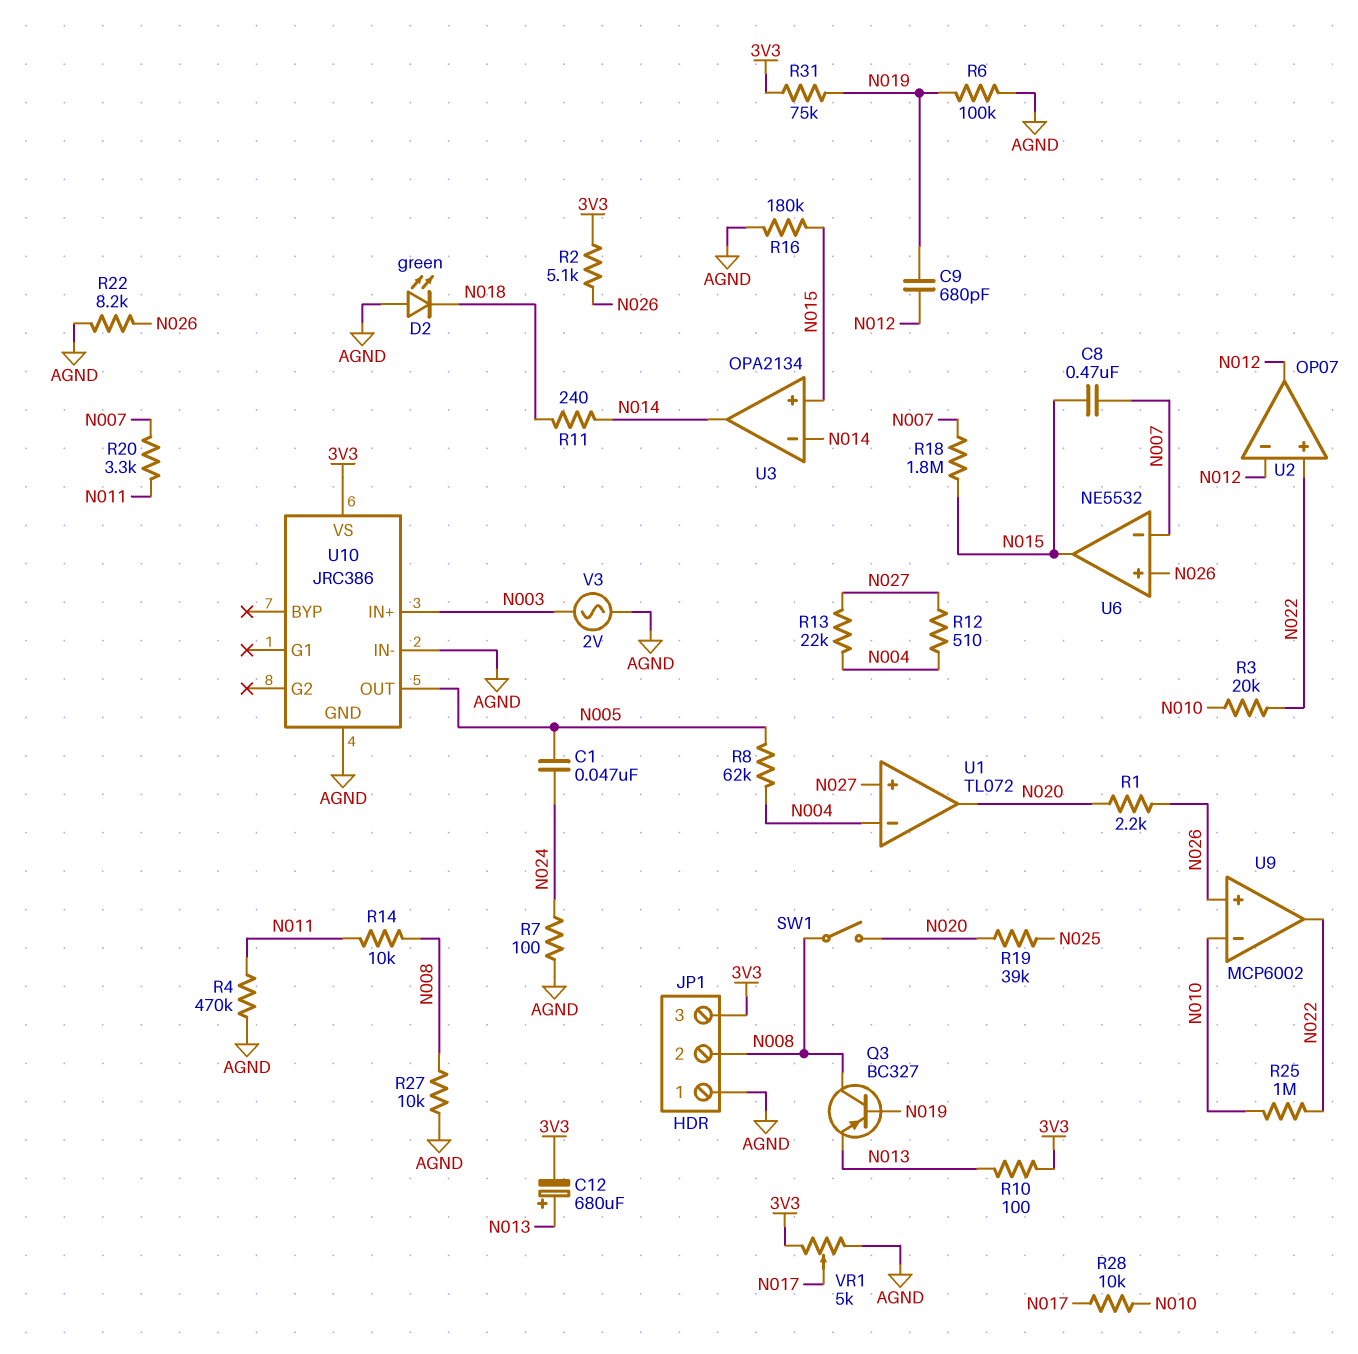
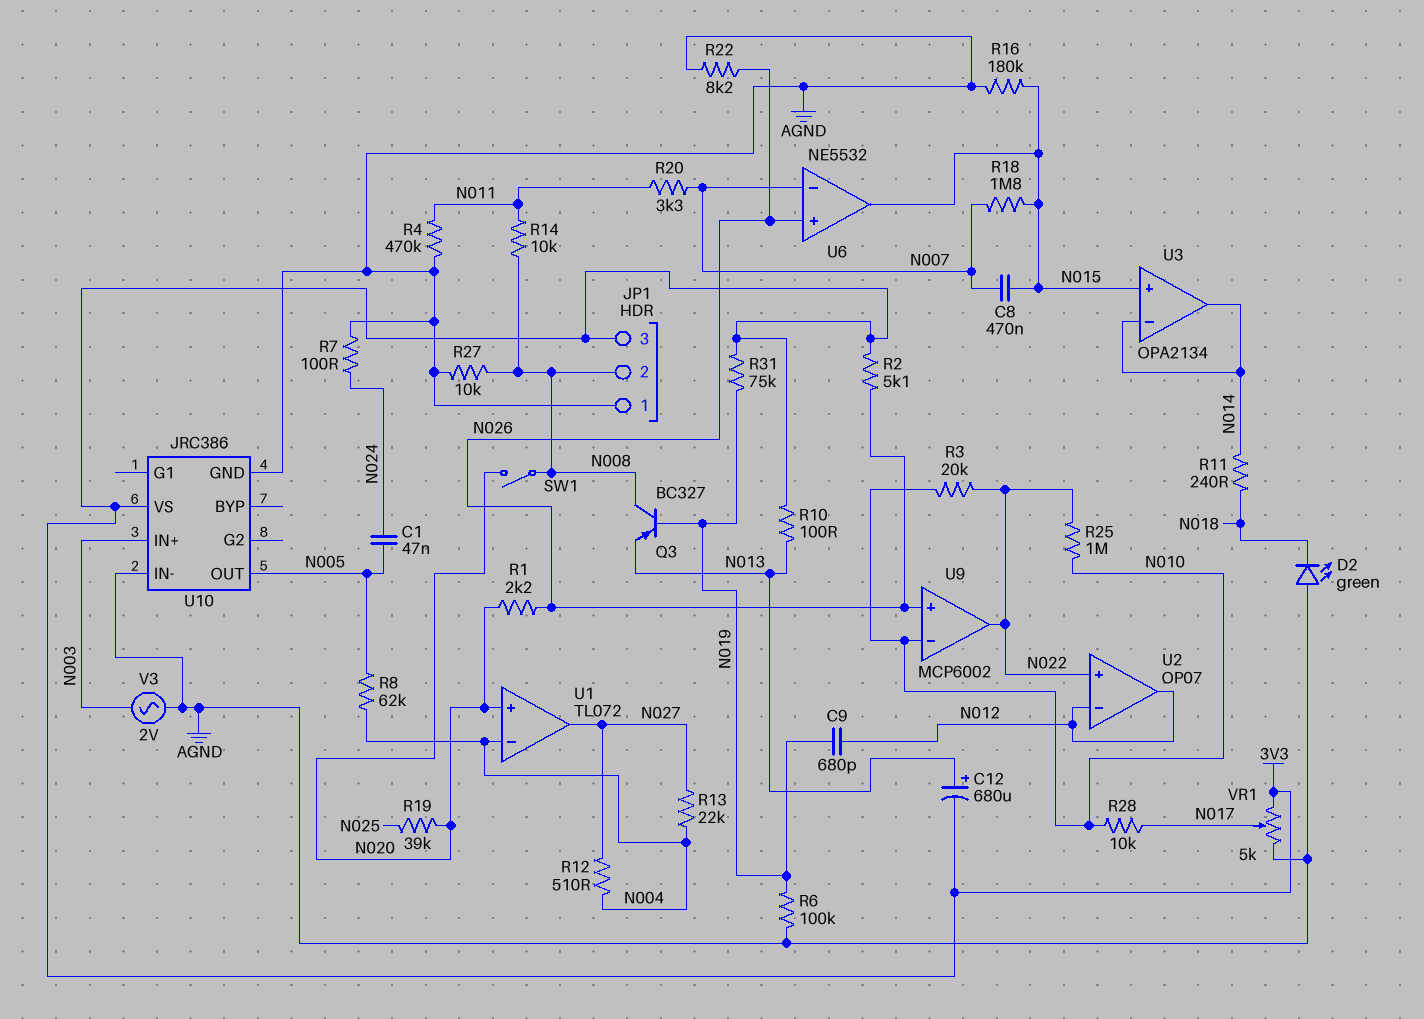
U1 pin in+: N027 -> N020
U1 pin out: N020 -> N027

